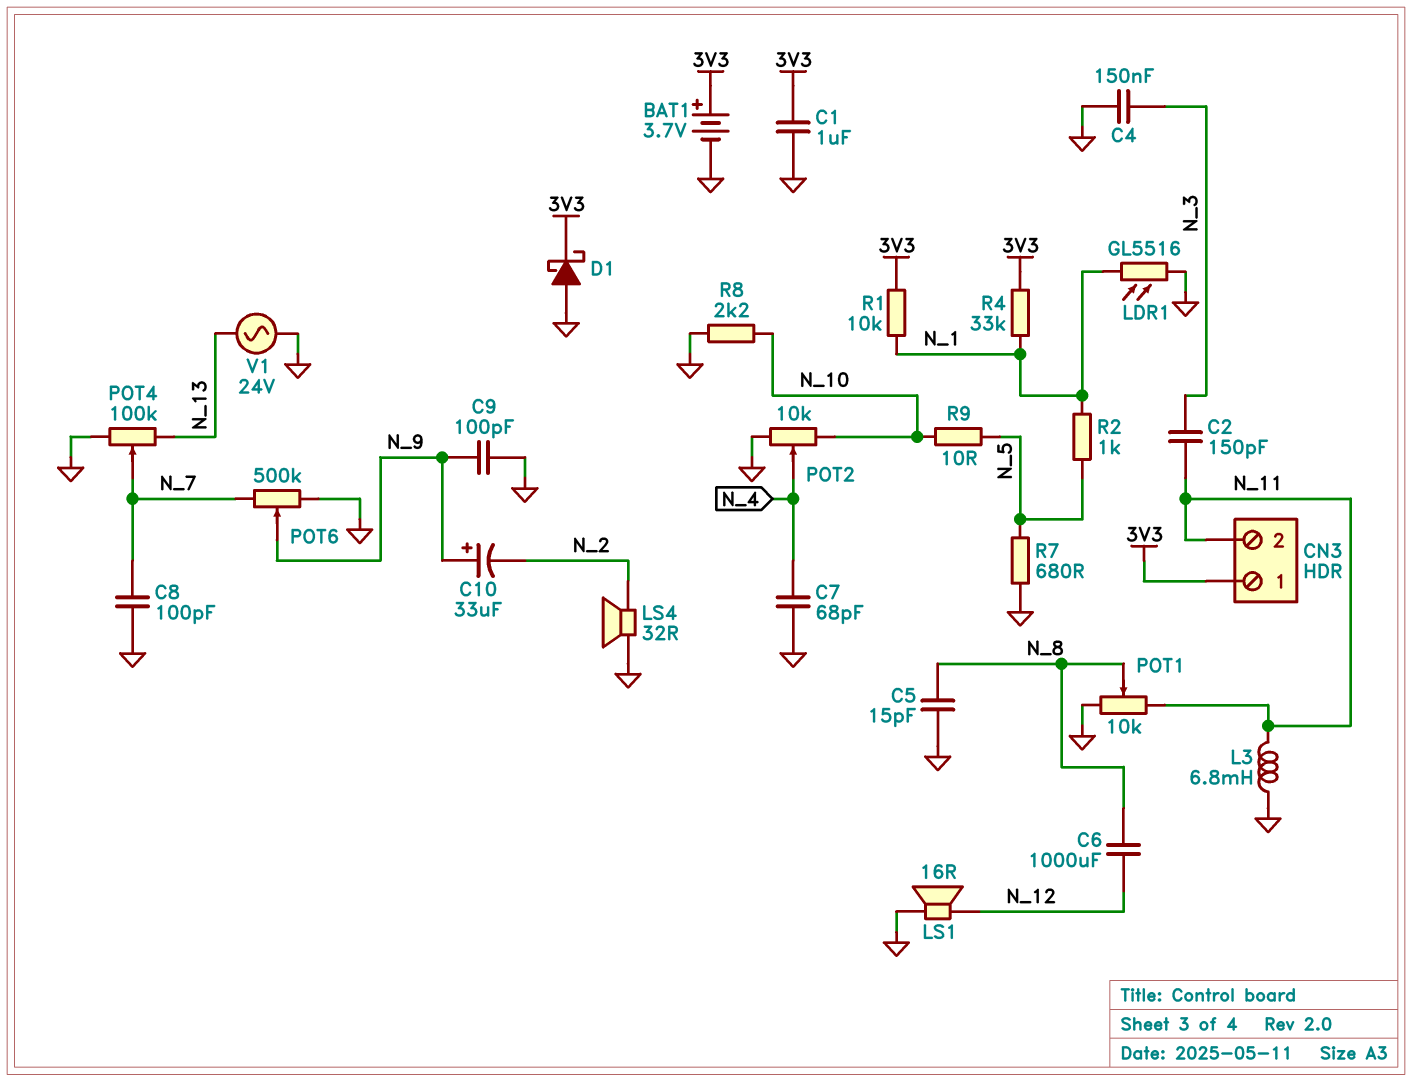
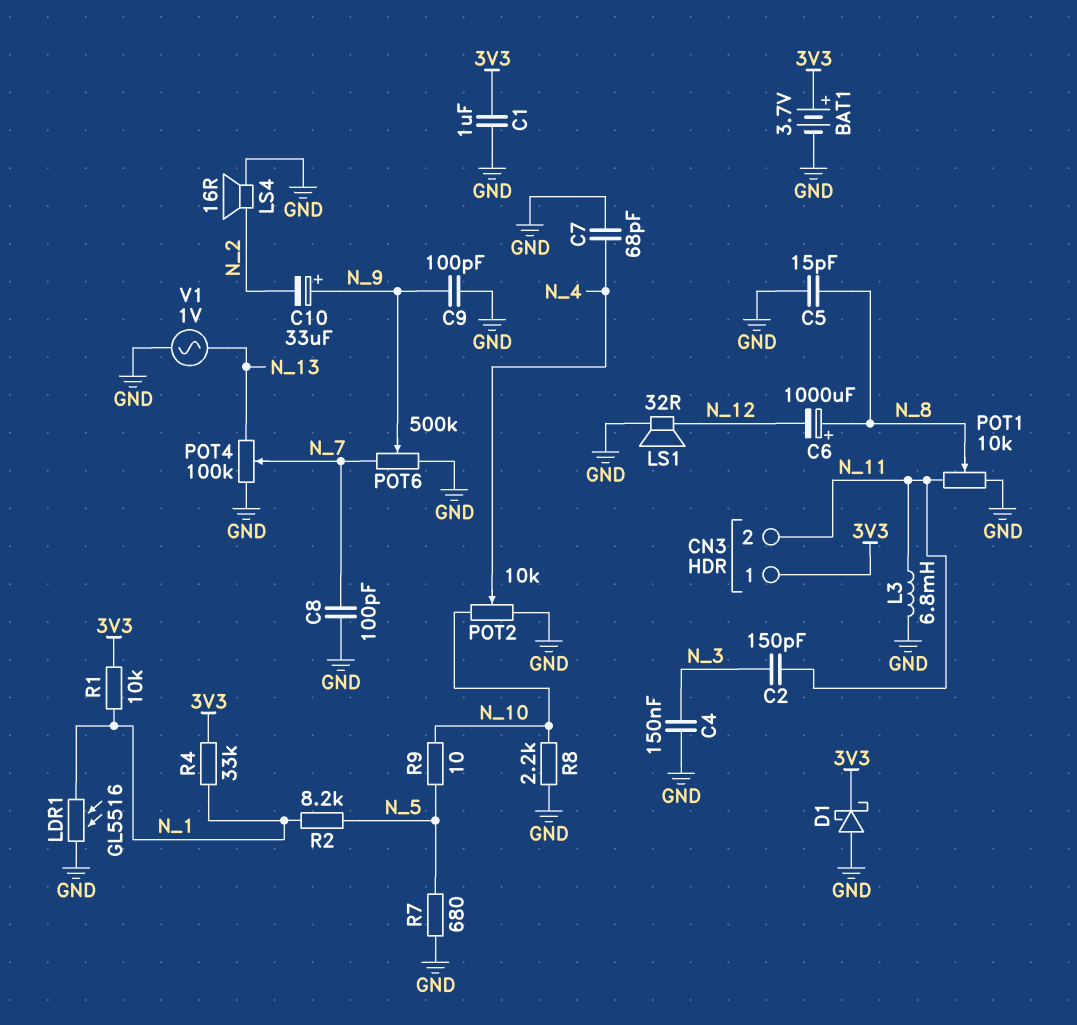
C6: 1000uF (N_8, N_12) -> 1000uF (plus N_8, minus N_12)
LS1: speaker 16R (GND, N_12) -> speaker 32R (GND, N_12)
LS4: speaker 32R (GND, N_2) -> speaker 16R (GND, N_2)
R2: 1k (N_1, N_5) -> 8.2k (N_1, N_5)
V1: AC 24V (GND, N_13) -> AC 1V (GND, N_13)

